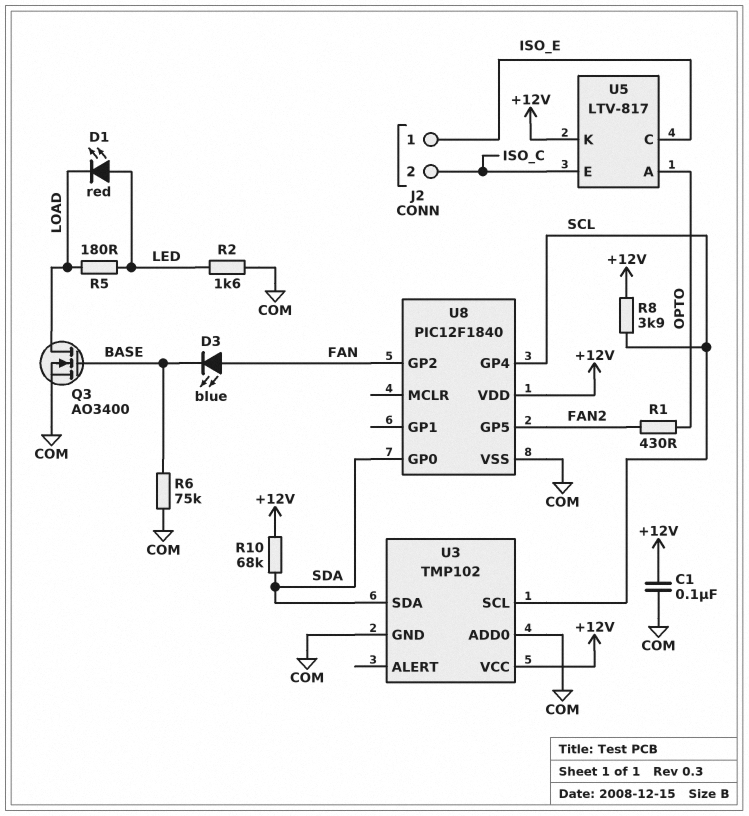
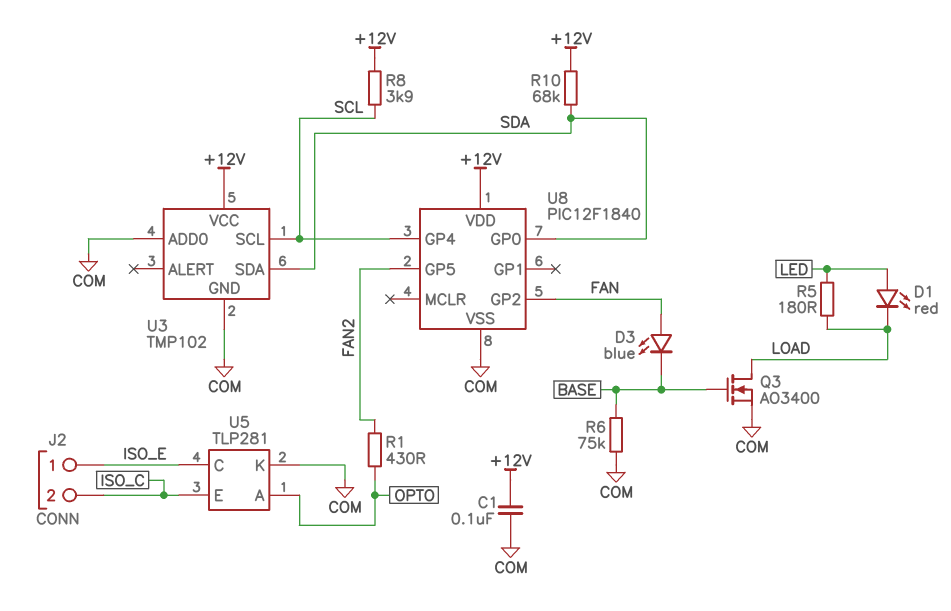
R2: 1.6k (COM, LED) -> none
U5: LTV-817 -> TLP281
U5 pin K: +12V -> COM

